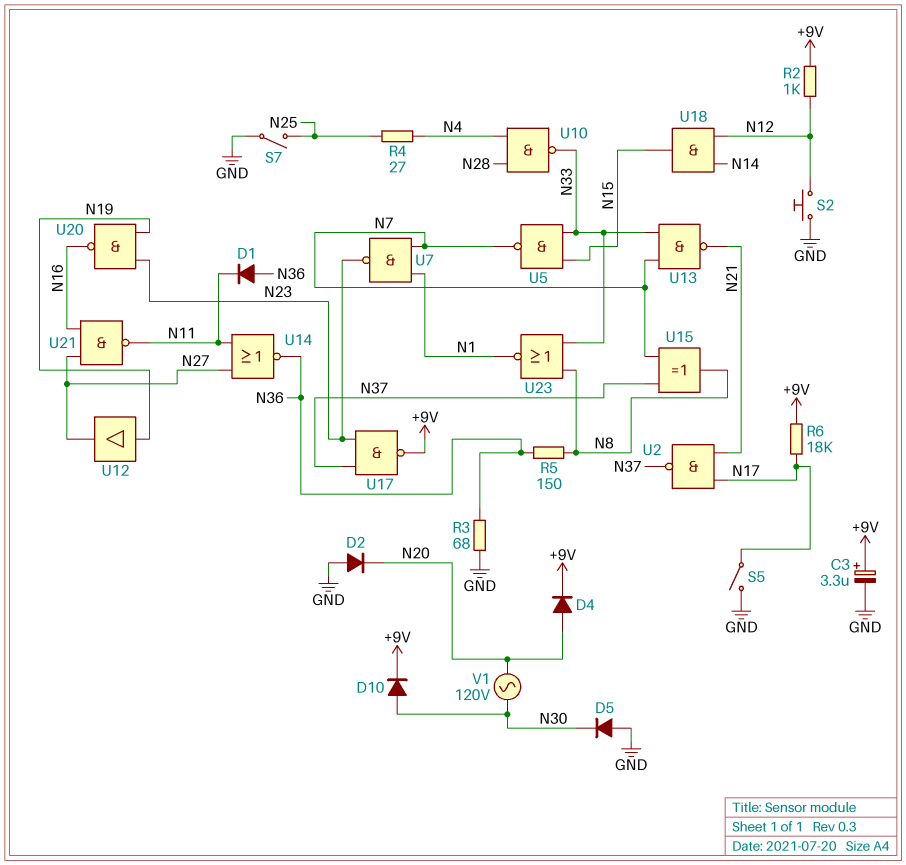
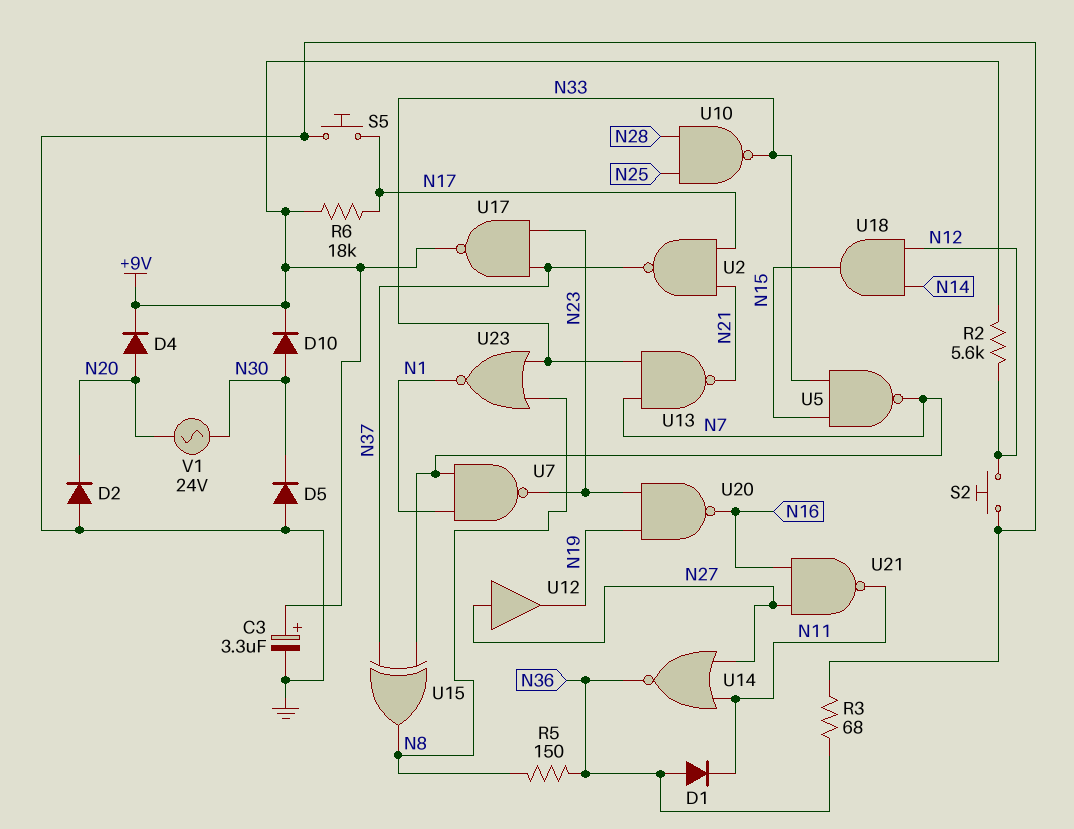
R2: 1k (+9V, N12) -> 5.6k (+9V, N12)
R4: 27 (N4, N25) -> none
S5: switch (GND, N17) -> button (GND, N17)
S7: switch (GND, N25) -> none
U10: NAND (in N4, in N28, out N33) -> NAND (in N25, in N28, out N33)
U12: buffer (in N19, out N27) -> buffer (in N27, out N19)
V1: AC 120V (N20, N30) -> AC 24V (N20, N30)

